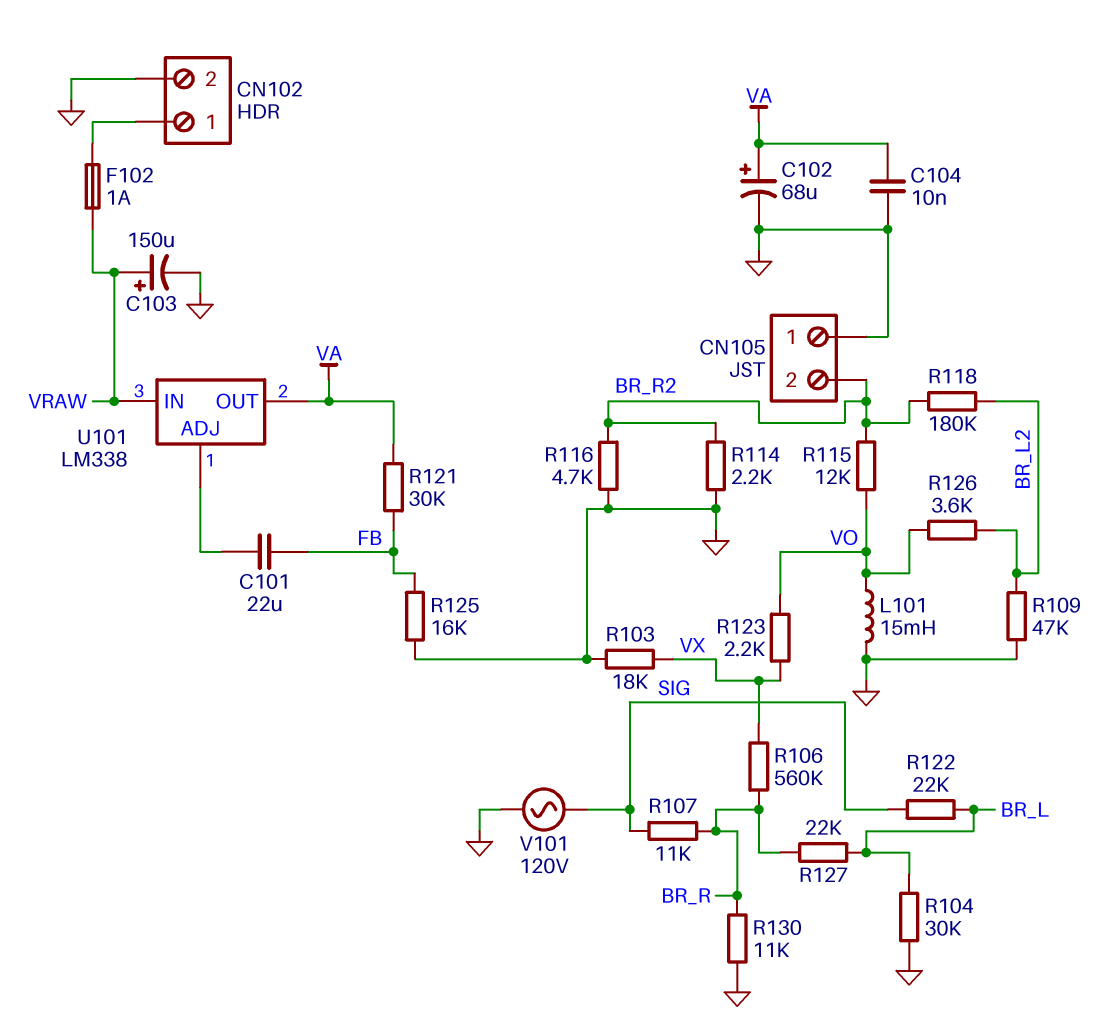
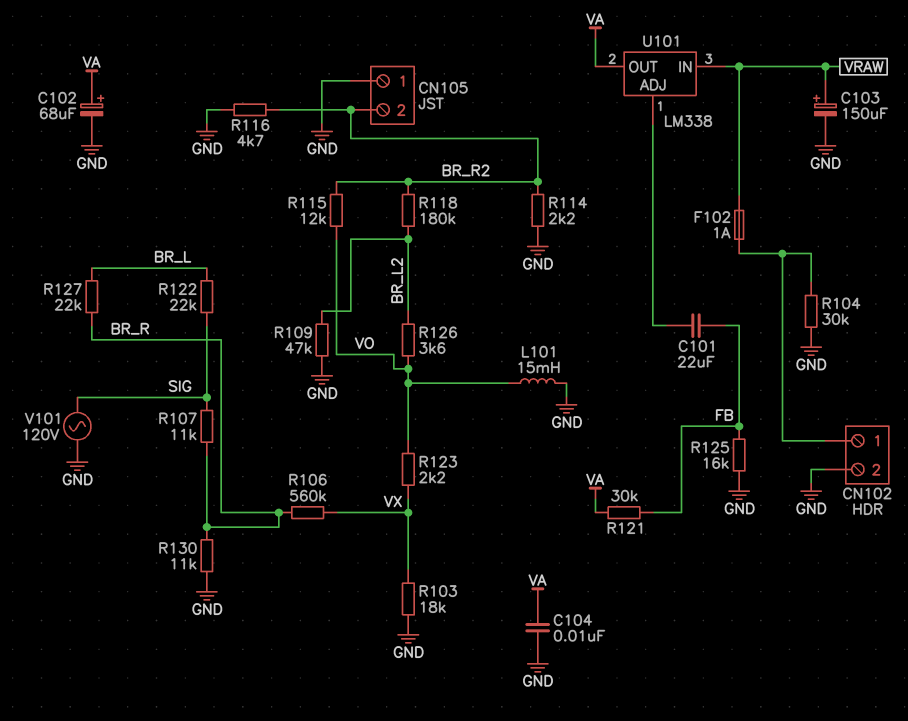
R104: 30k (BR_L, GND) -> 30k (CN102/1, GND)

